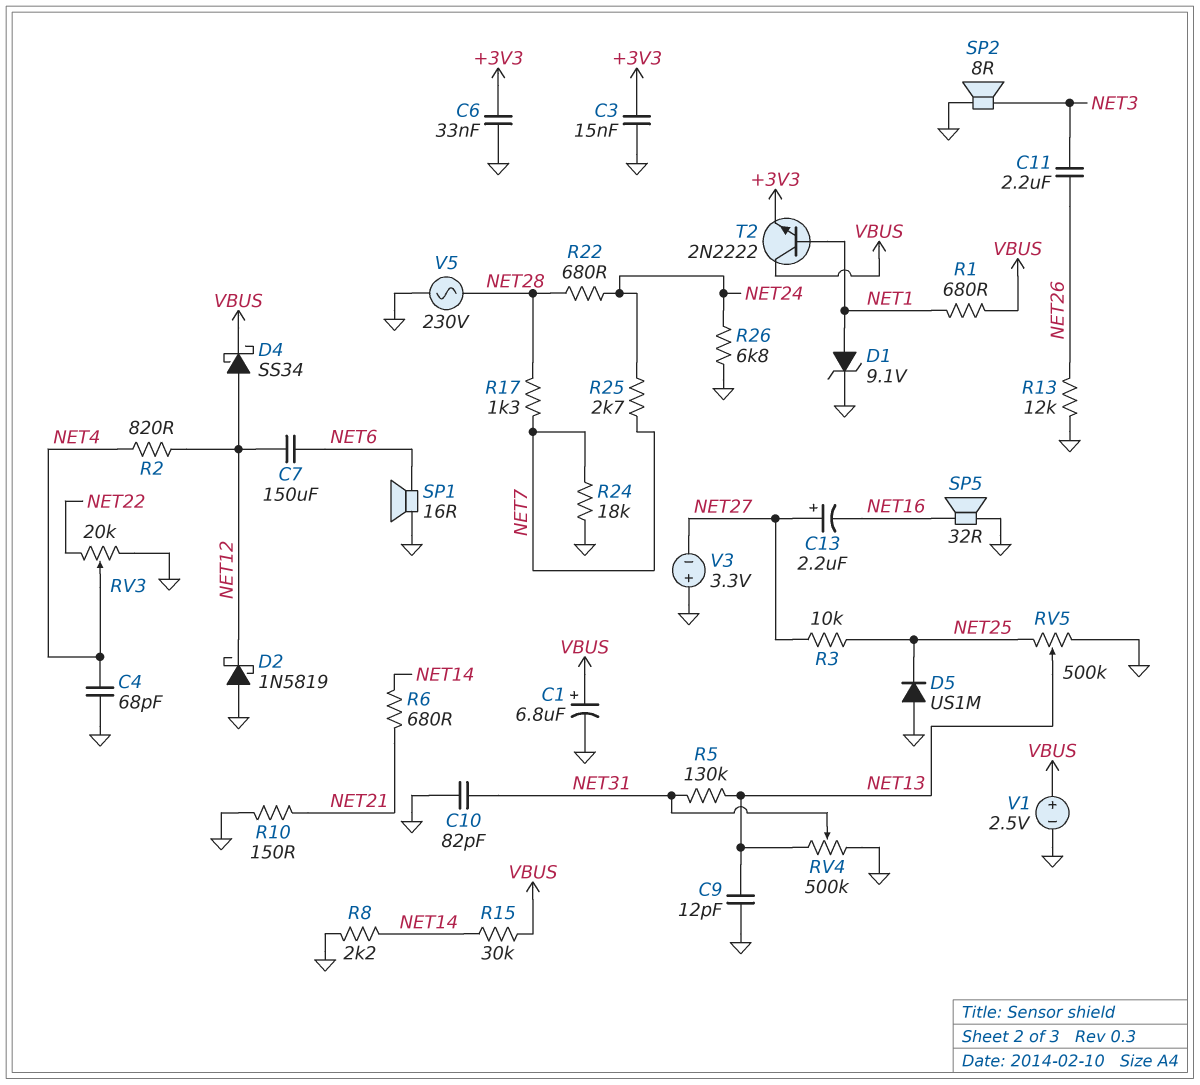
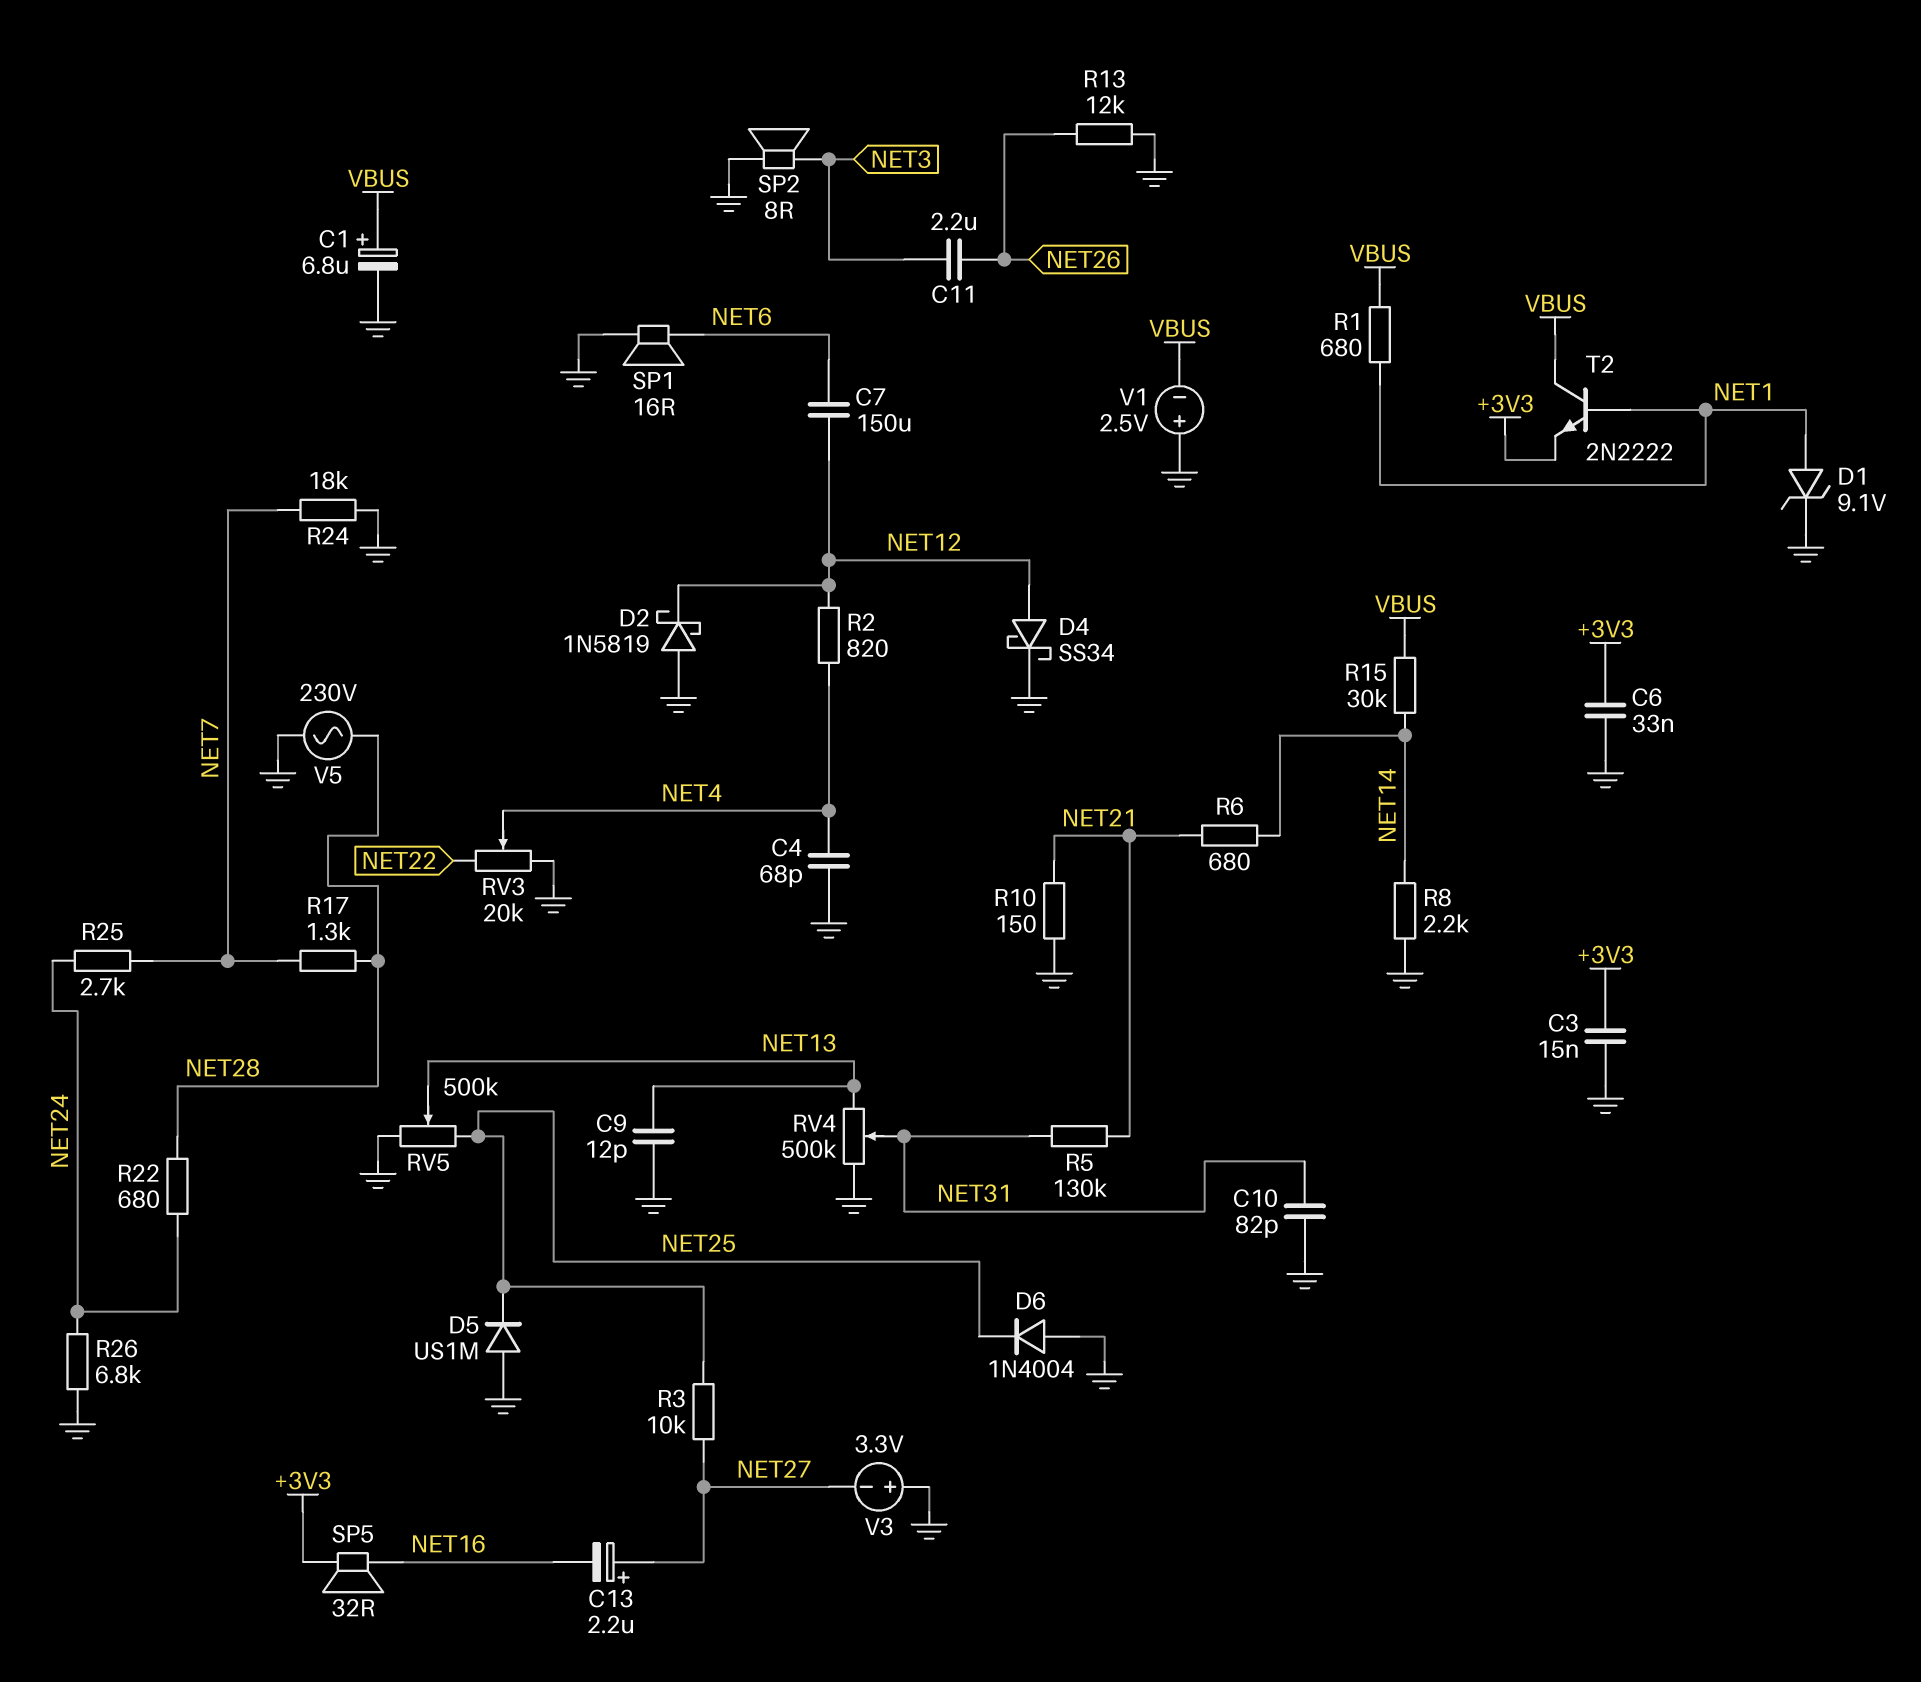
D4: schottky SS34 (A NET12, K VBUS) -> schottky SS34 (A NET12, K GND)
D6: none -> diode 1N4004 (A GND, K NET25)
R5: 130k (NET13, NET31) -> 130k (NET21, NET31)
SP5: speaker 32R (GND, NET16) -> speaker 32R (+3V3, NET16)
V1: 2.5V (plus VBUS, minus GND) -> 2.5V (plus GND, minus VBUS)

